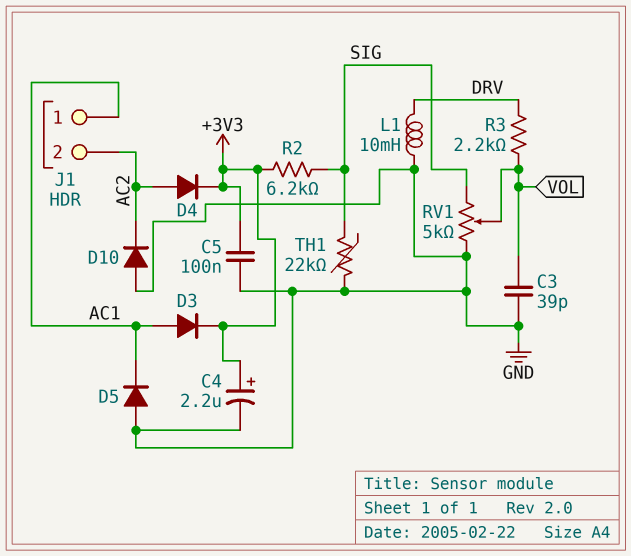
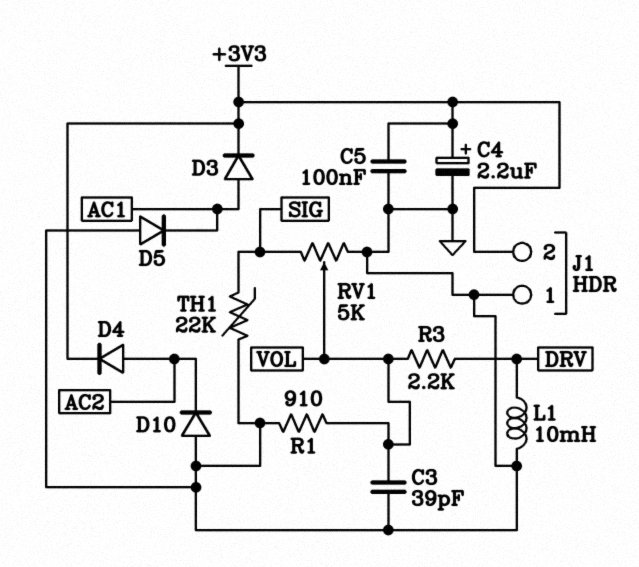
J1 pin 1: AC1 -> GND
J1 pin 2: AC2 -> +3V3
R1: none -> 910 (GND, VOL)
R2: 6.2k (+3V3, SIG) -> none

